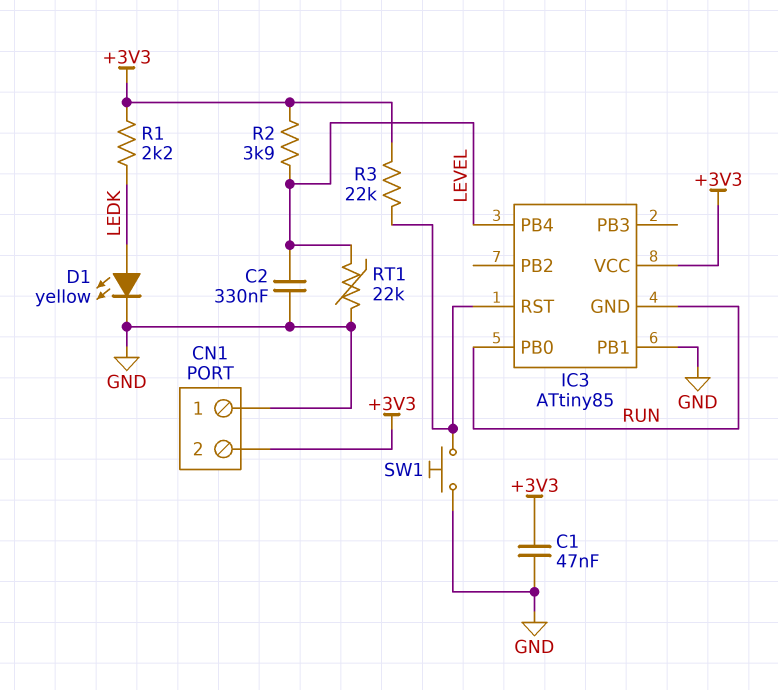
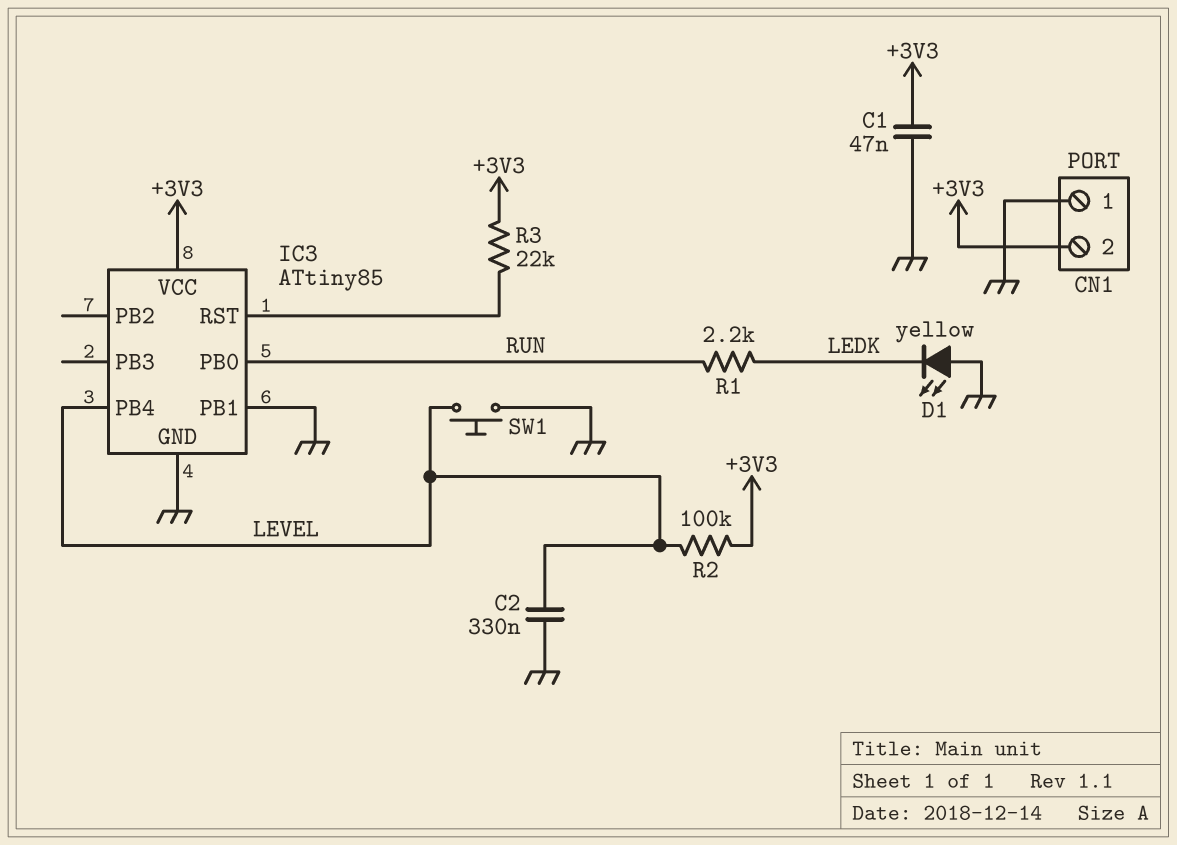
D1: LED yellow (A LEDK, K GND) -> LED yellow (A GND, K LEDK)
IC3 pin GND: RUN -> GND
R1: 2.2k (+3V3, LEDK) -> 2.2k (LEDK, RUN)
R2: 3.9k (+3V3, LEVEL) -> 100k (+3V3, LEVEL)
RT1: 22k (GND, LEVEL) -> none
SW1: button (GND, IC3/RST) -> button (GND, LEVEL)

